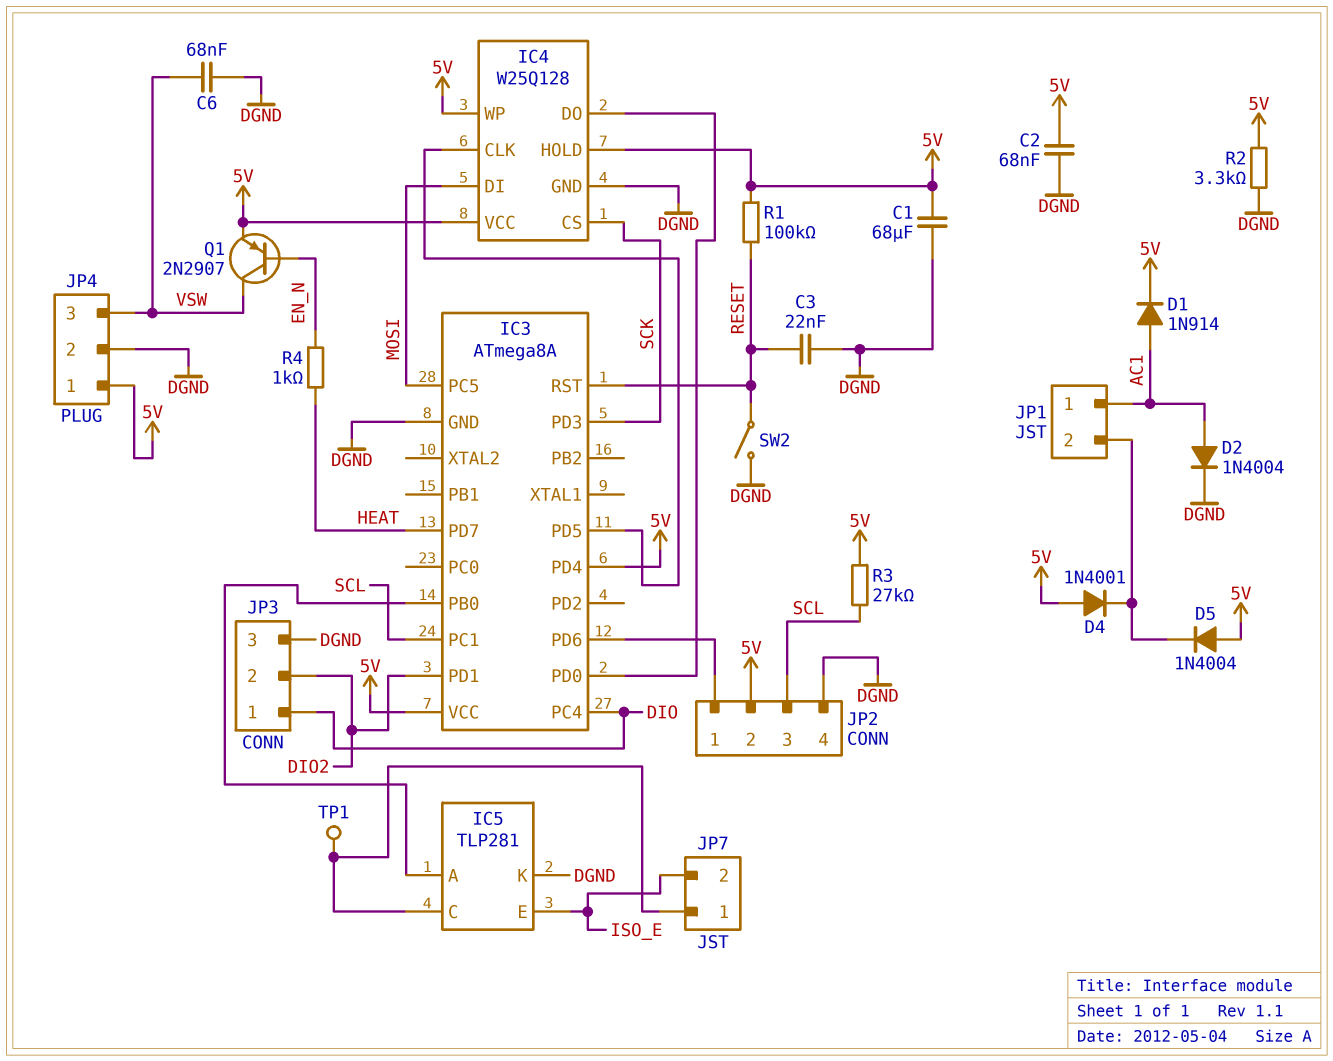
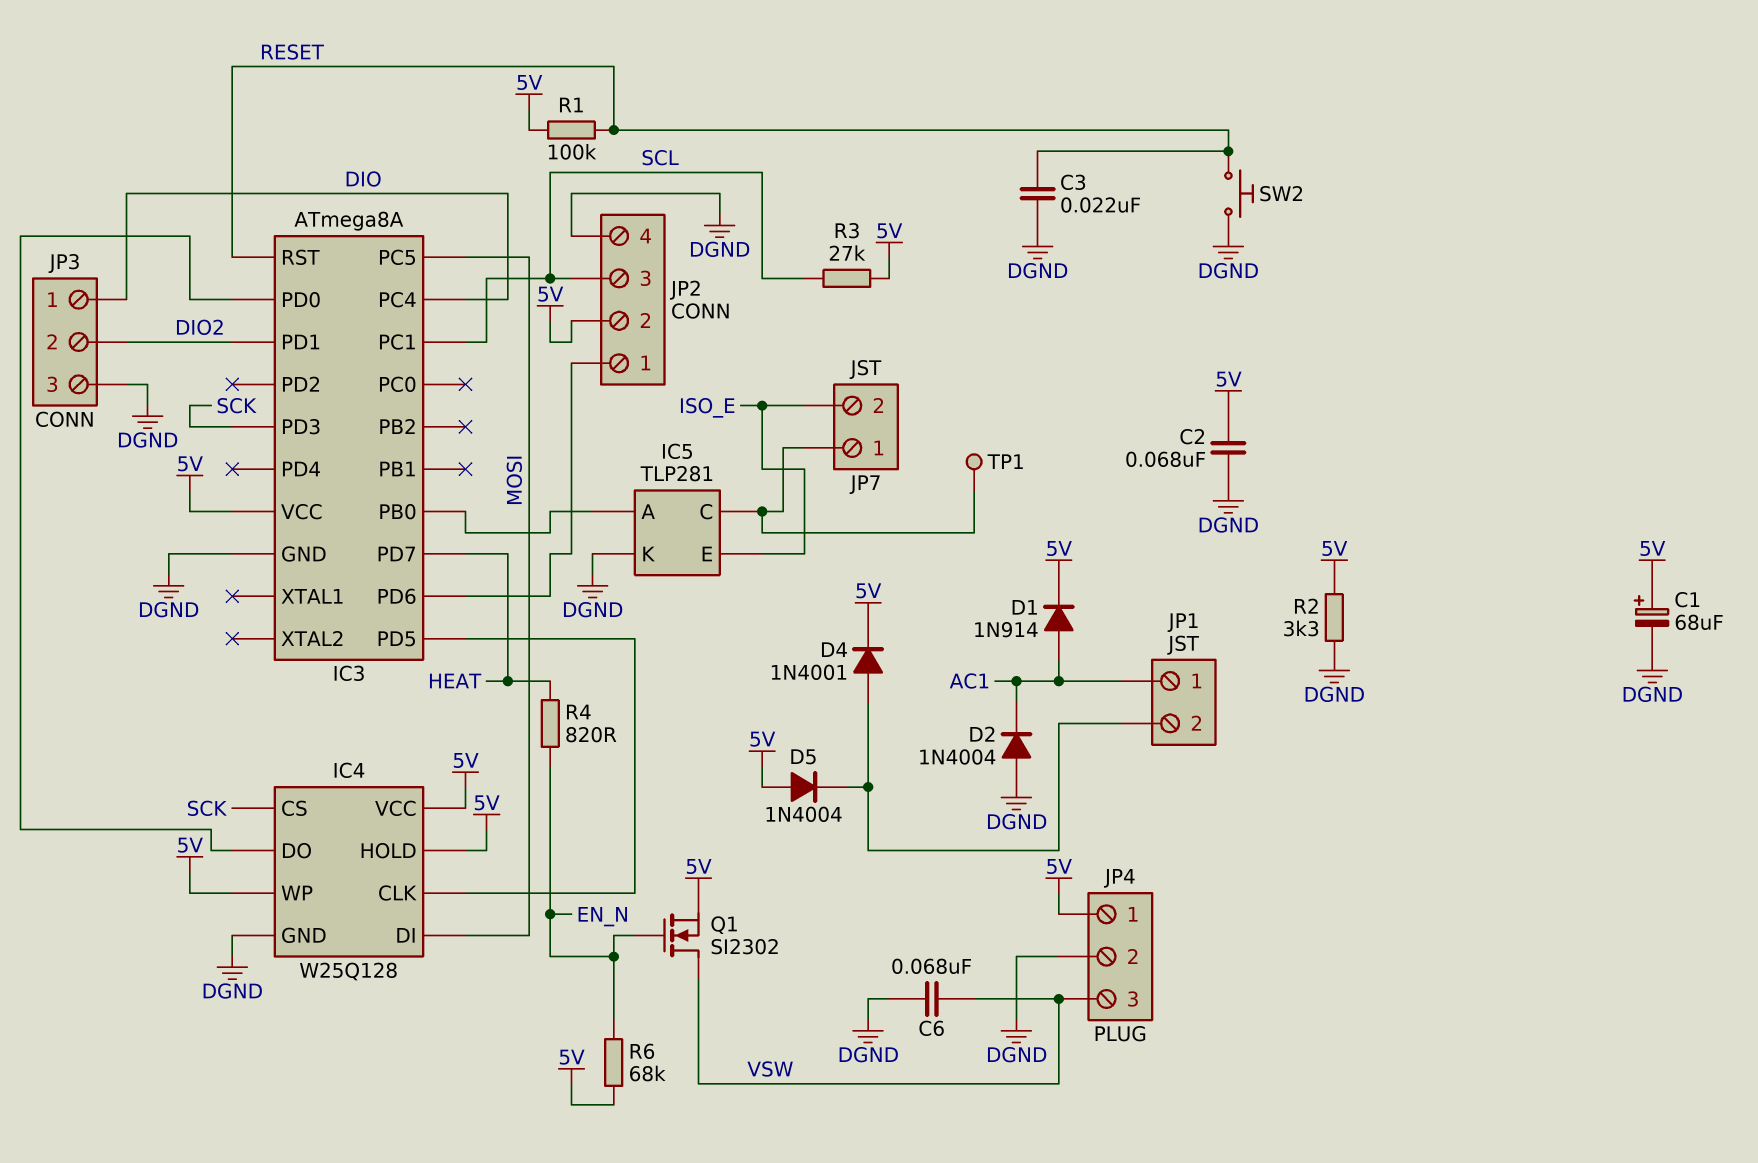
C1: 68uF (5V, DGND) -> 68uF (plus 5V, minus DGND)
D2: diode 1N4004 (A AC1, K DGND) -> diode 1N4004 (A DGND, K AC1)
D4: diode 1N4001 (A 5V, K JP1/2) -> diode 1N4001 (A JP1/2, K 5V)
IC3 pin PD4: 5V -> none
Q1: PNP 2N2907 (B EN_N, C VSW, E 5V) -> NMOS SI2302 (G EN_N, D VSW, S 5V)
R4: 1k (EN_N, HEAT) -> 820 (EN_N, HEAT)
R6: none -> 68k (5V, EN_N)
SW2: switch (DGND, RESET) -> button (DGND, RESET)

